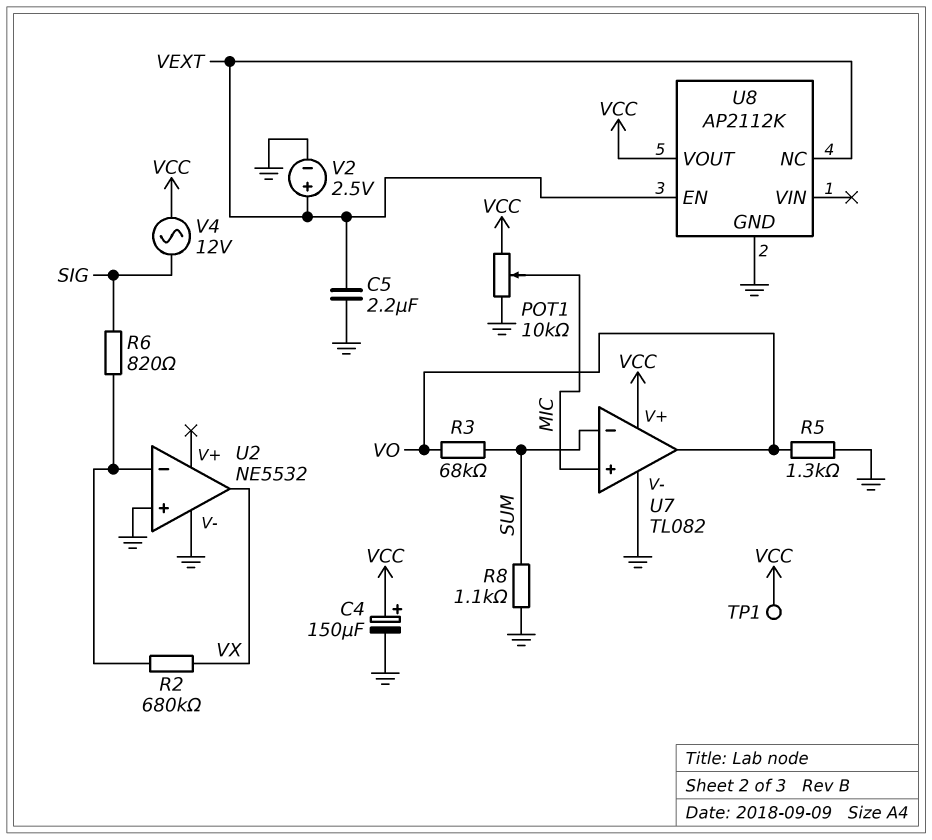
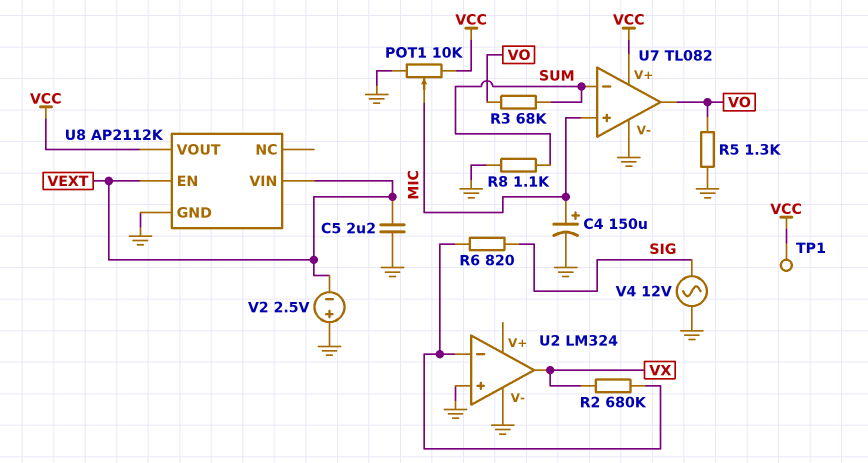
C4: 150uF (plus VCC, minus GND) -> 150uF (plus MIC, minus GND)
U2: NE5532 -> LM324
U8 pin NC: VEXT -> none
U8 pin VIN: none -> VEXT
V2: 2.5V (plus VEXT, minus GND) -> 2.5V (plus GND, minus VEXT)
V4: AC 12V (SIG, VCC) -> AC 12V (GND, SIG)

